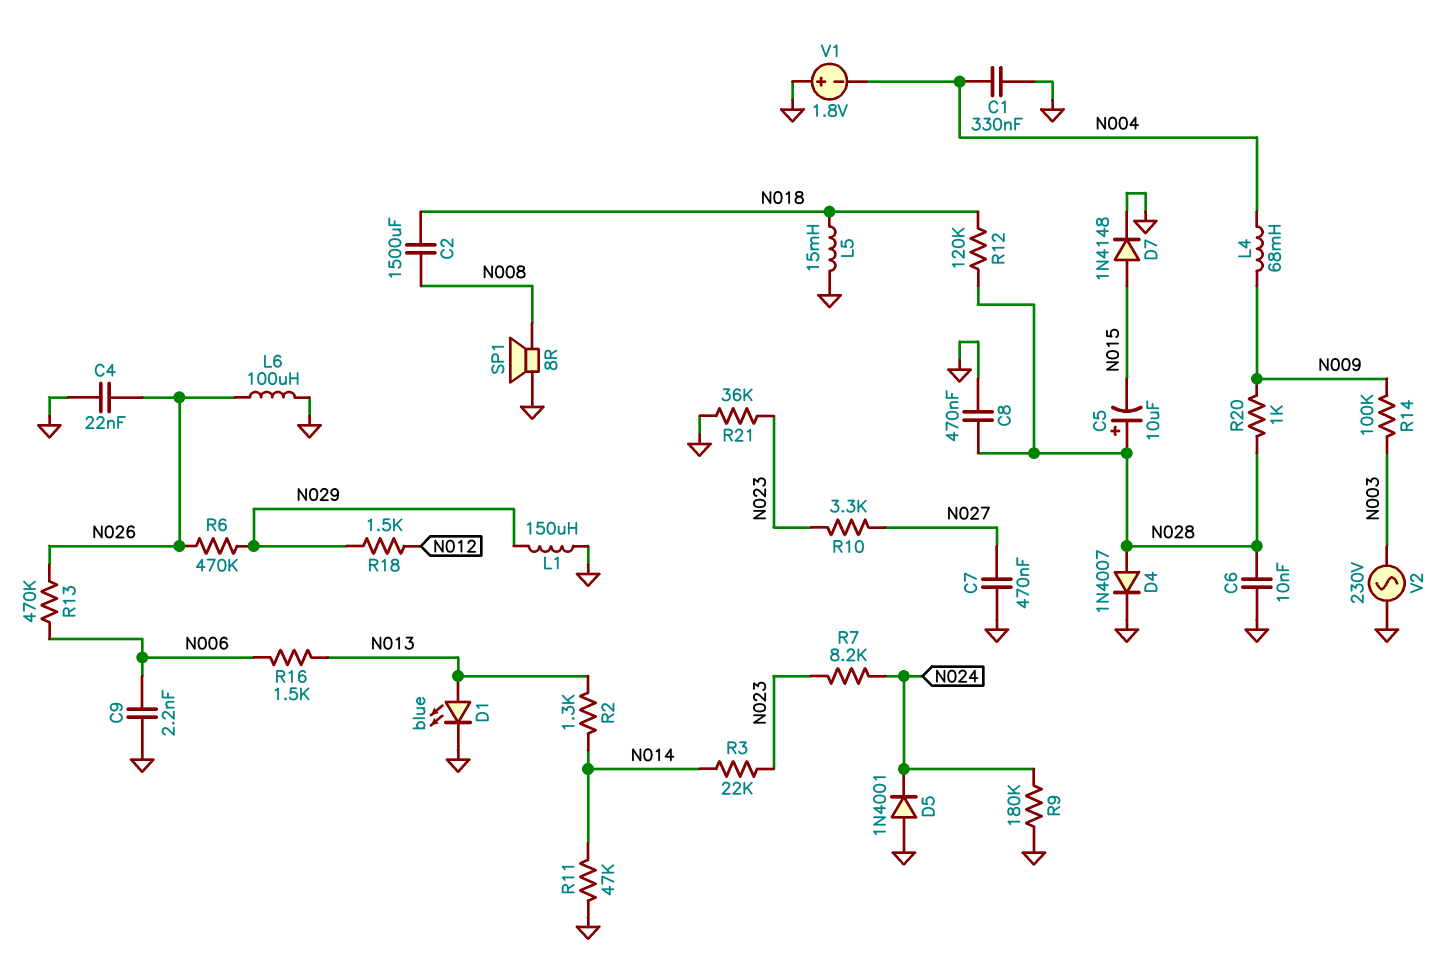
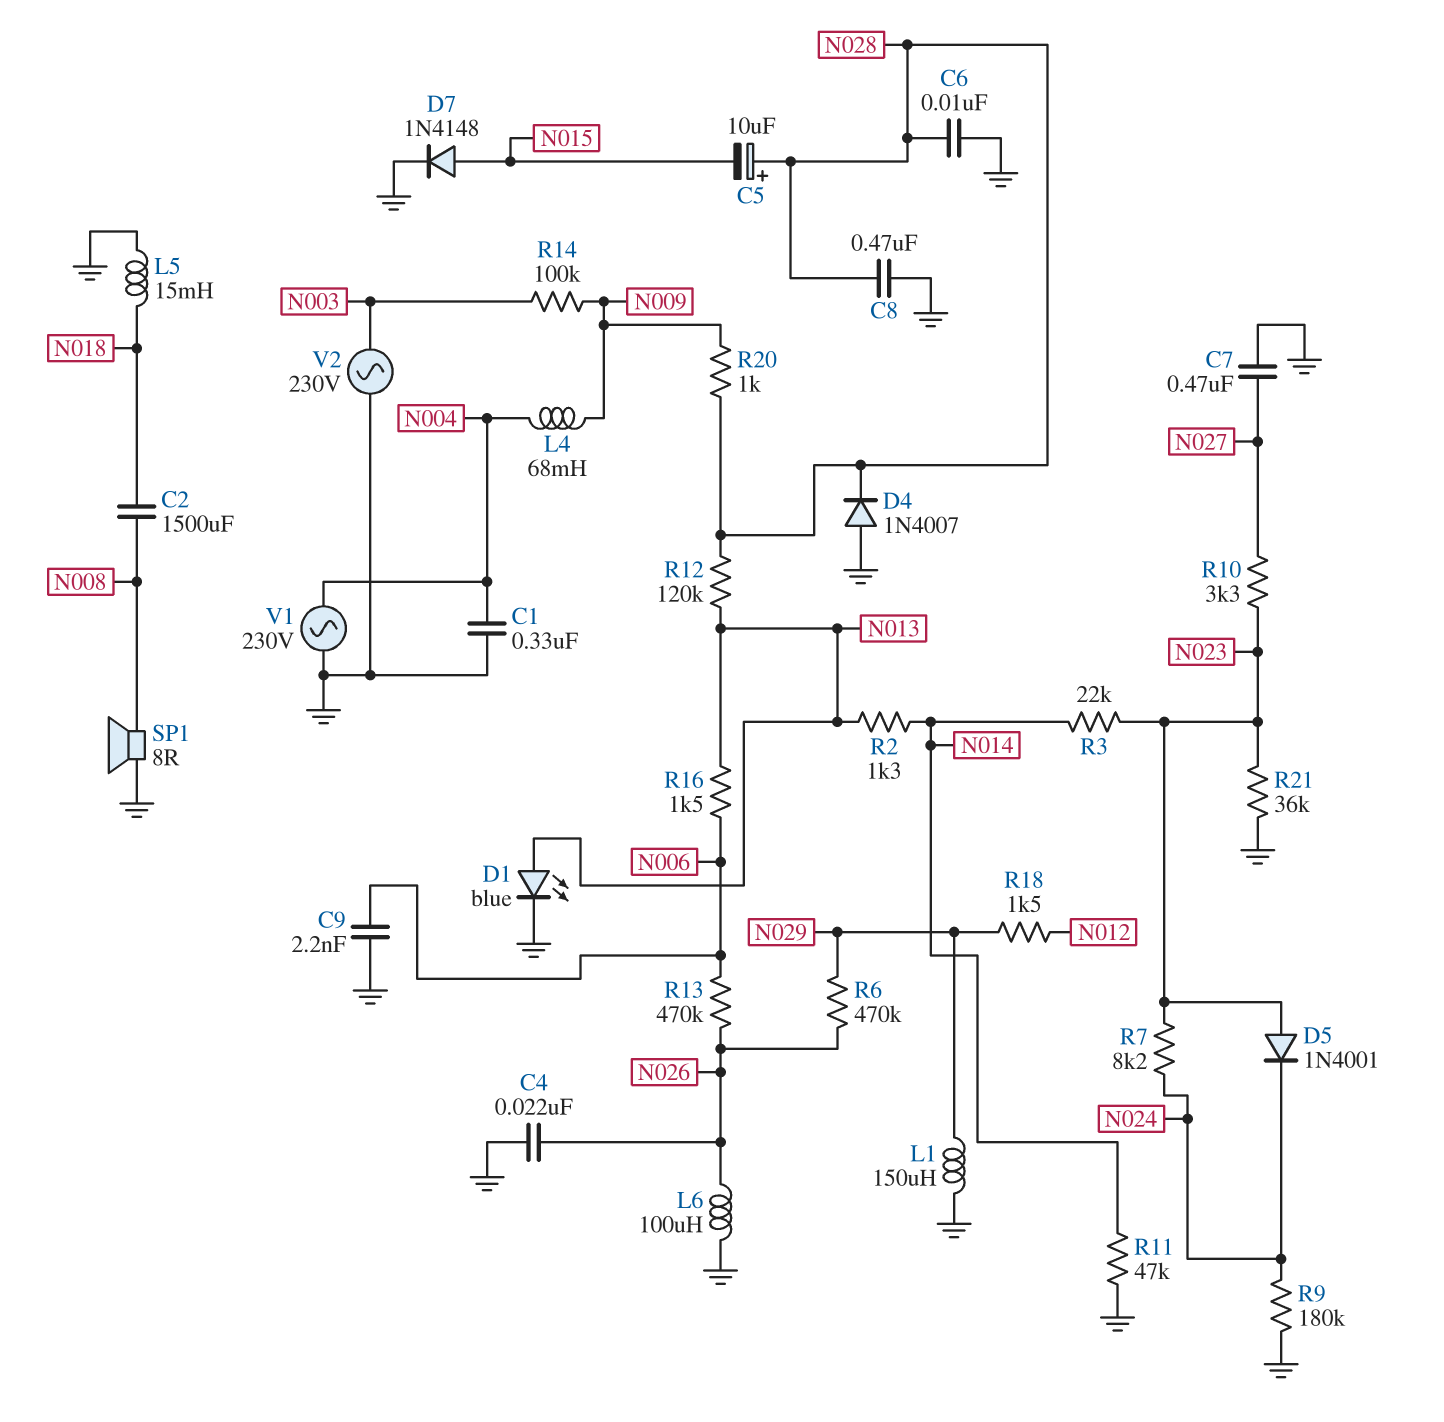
D4: diode 1N4007 (A N028, K GND) -> diode 1N4007 (A GND, K N028)
D5: diode 1N4001 (A GND, K N024) -> diode 1N4001 (A N023, K N024)
R12: 120k (N018, N028) -> 120k (N013, N028)
V1: 1.8V (plus GND, minus N004) -> AC 230V (GND, N004)

